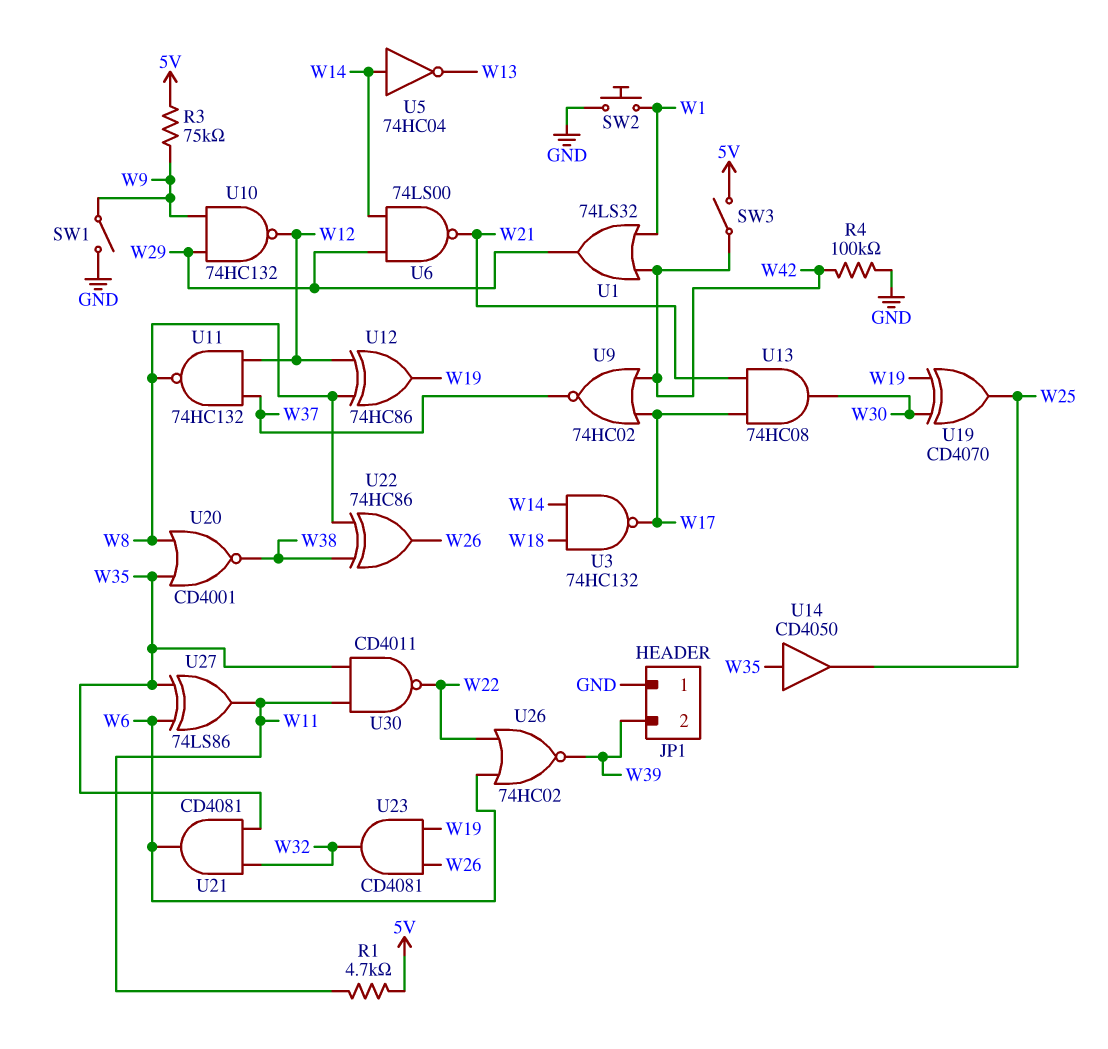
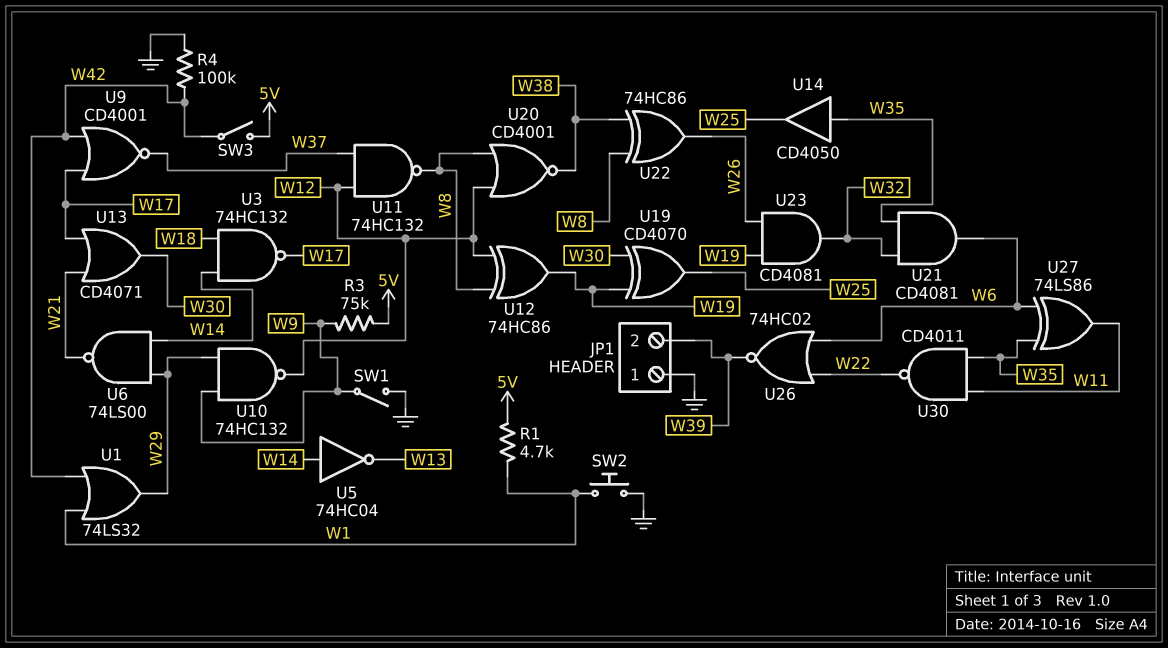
R1: 4.7k (5V, W11) -> 4.7k (5V, W1)
U9: NOR 74HC02 (in W17, in W42, out W37) -> NOR CD4001 (in W17, in W42, out W37)
U13: AND 74HC08 (in W17, in W21, out W30) -> OR CD4071 (in W17, in W21, out W30)
U20: NOR CD4001 (in W8, in W35, out W38) -> NOR CD4001 (in W8, in W12, out W38)

